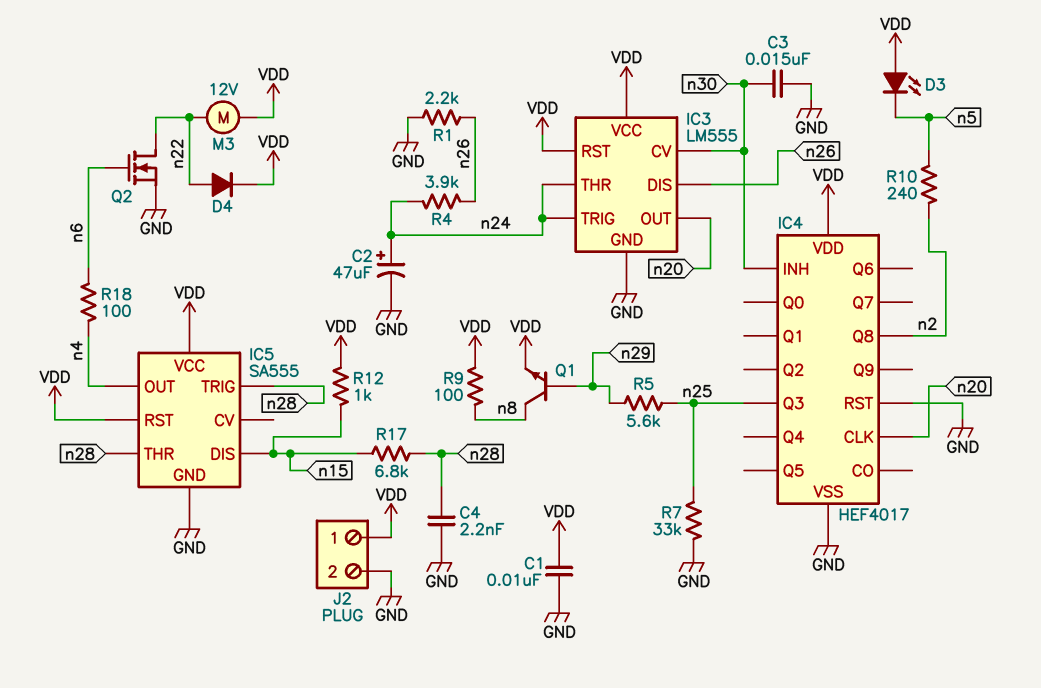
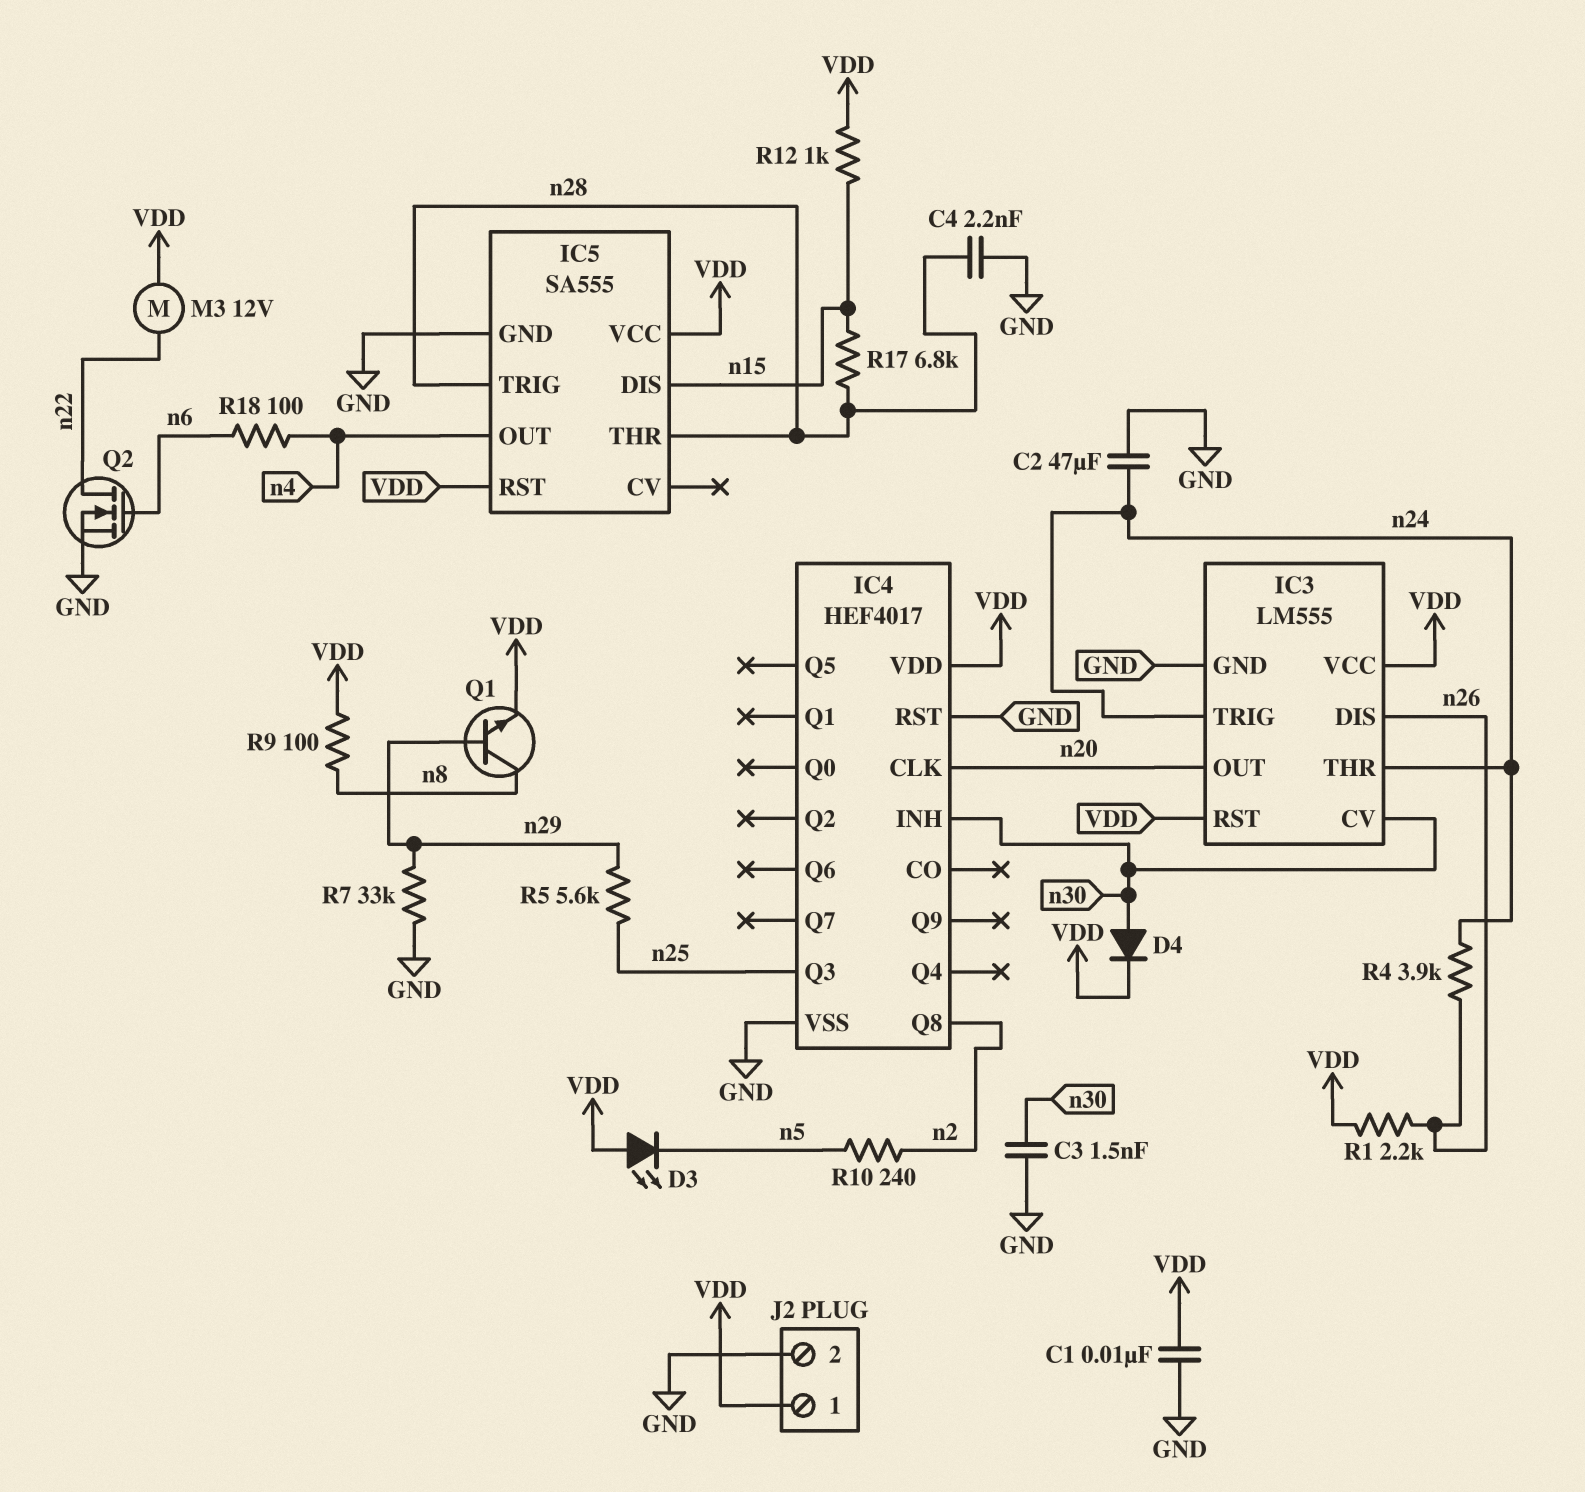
C2: 47uF (plus n24, minus GND) -> 47uF (GND, n24)
C3: 15nF (GND, n30) -> 1.5nF (GND, n30)
D4: diode (A n22, K VDD) -> diode (A n30, K VDD)
R1: 2.2k (GND, n26) -> 2.2k (VDD, n26)
R7: 33k (GND, n25) -> 33k (GND, n29)

